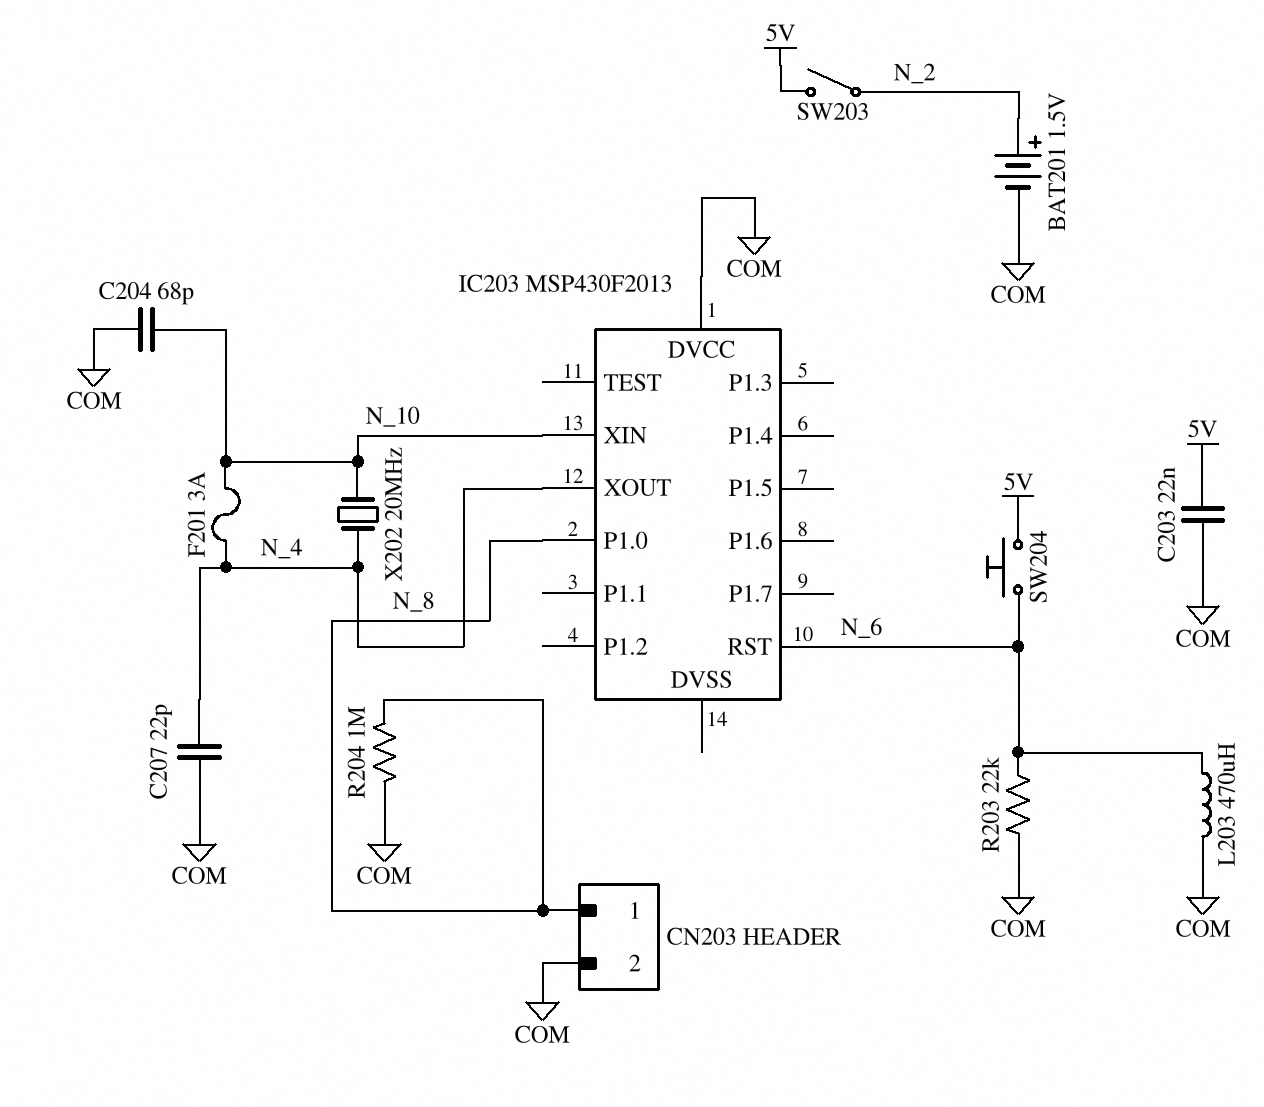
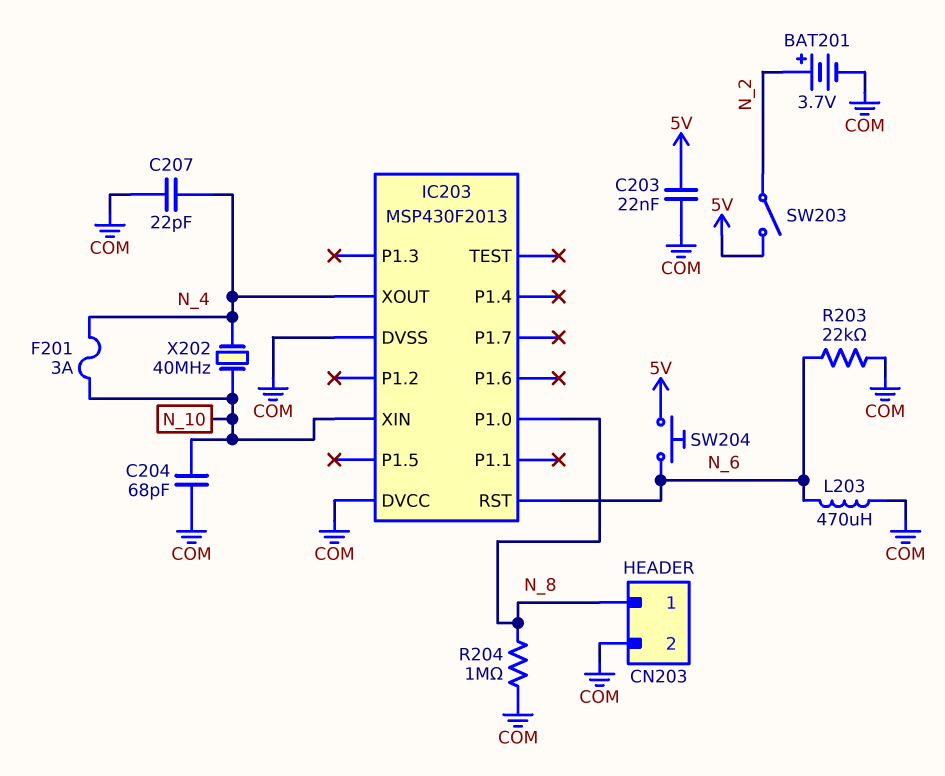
BAT201: 1.5V (plus N_2, minus COM) -> 3.7V (plus N_2, minus COM)
IC203 pin DVSS: none -> COM
X202: 20MHz (N_4, N_10) -> 40MHz (N_4, N_10)

